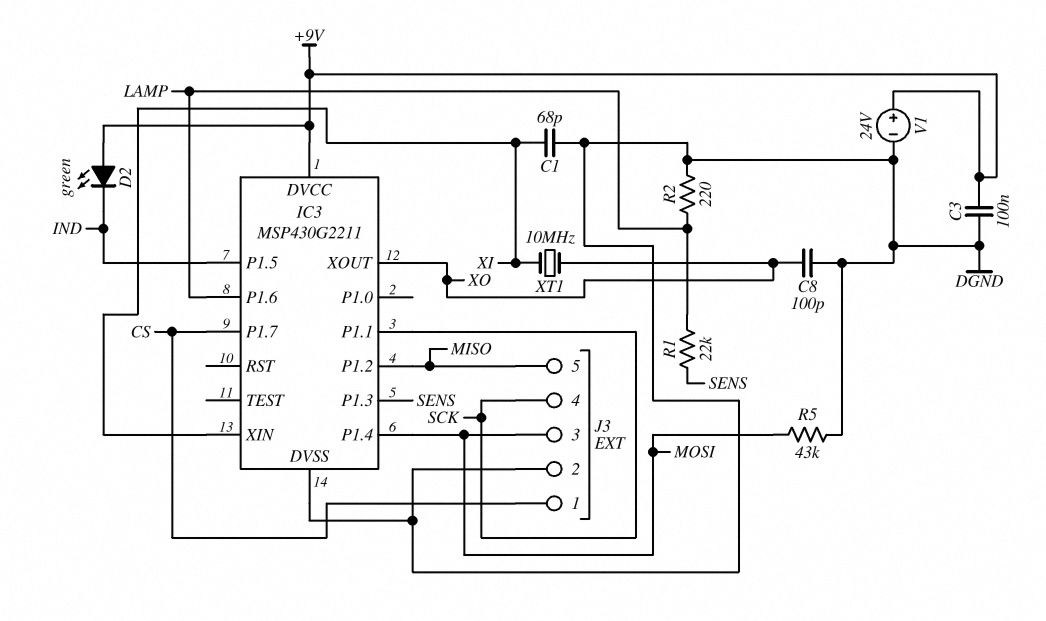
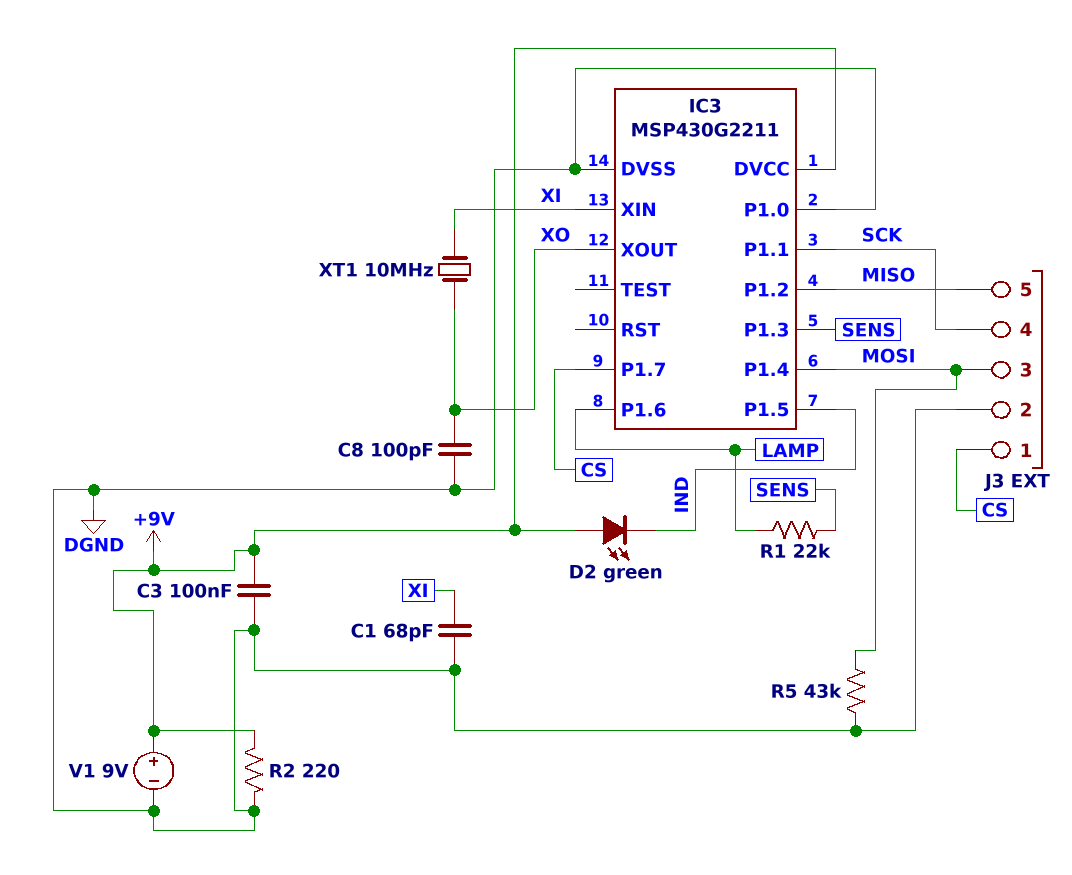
IC3 pin P1.0: none -> DGND
R2: 220 (DGND, LAMP) -> 220 (+9V, DGND)
V1: 24V (plus +9V, minus DGND) -> 9V (plus +9V, minus DGND)

